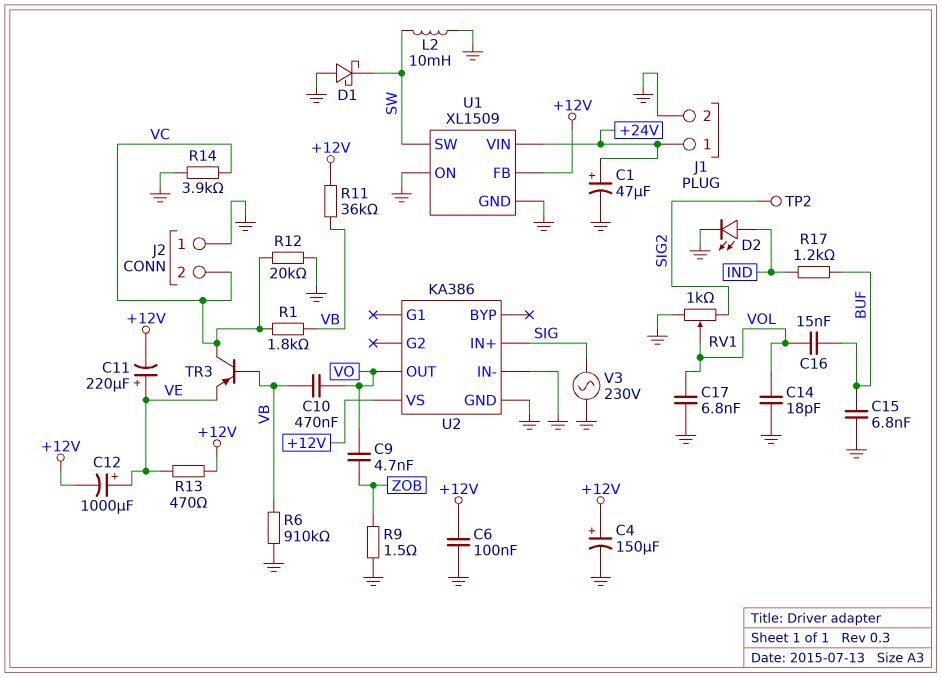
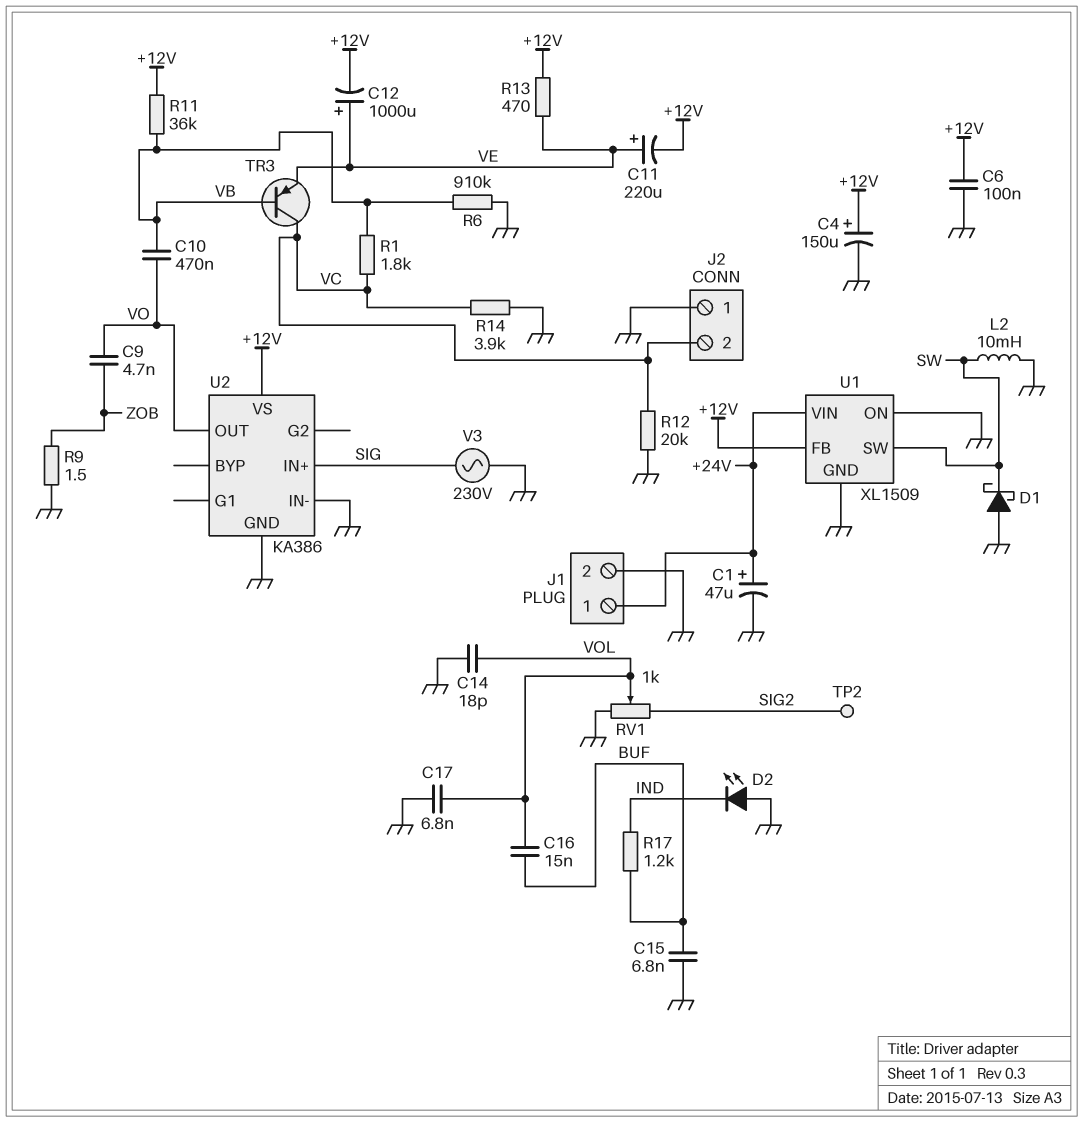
D2: LED (A IND, K GND) -> LED (A GND, K IND)

